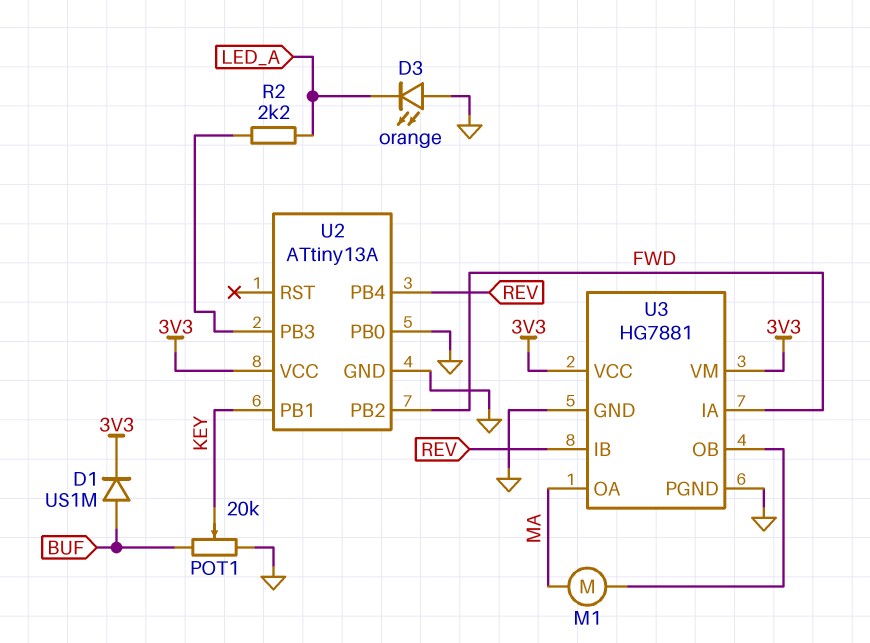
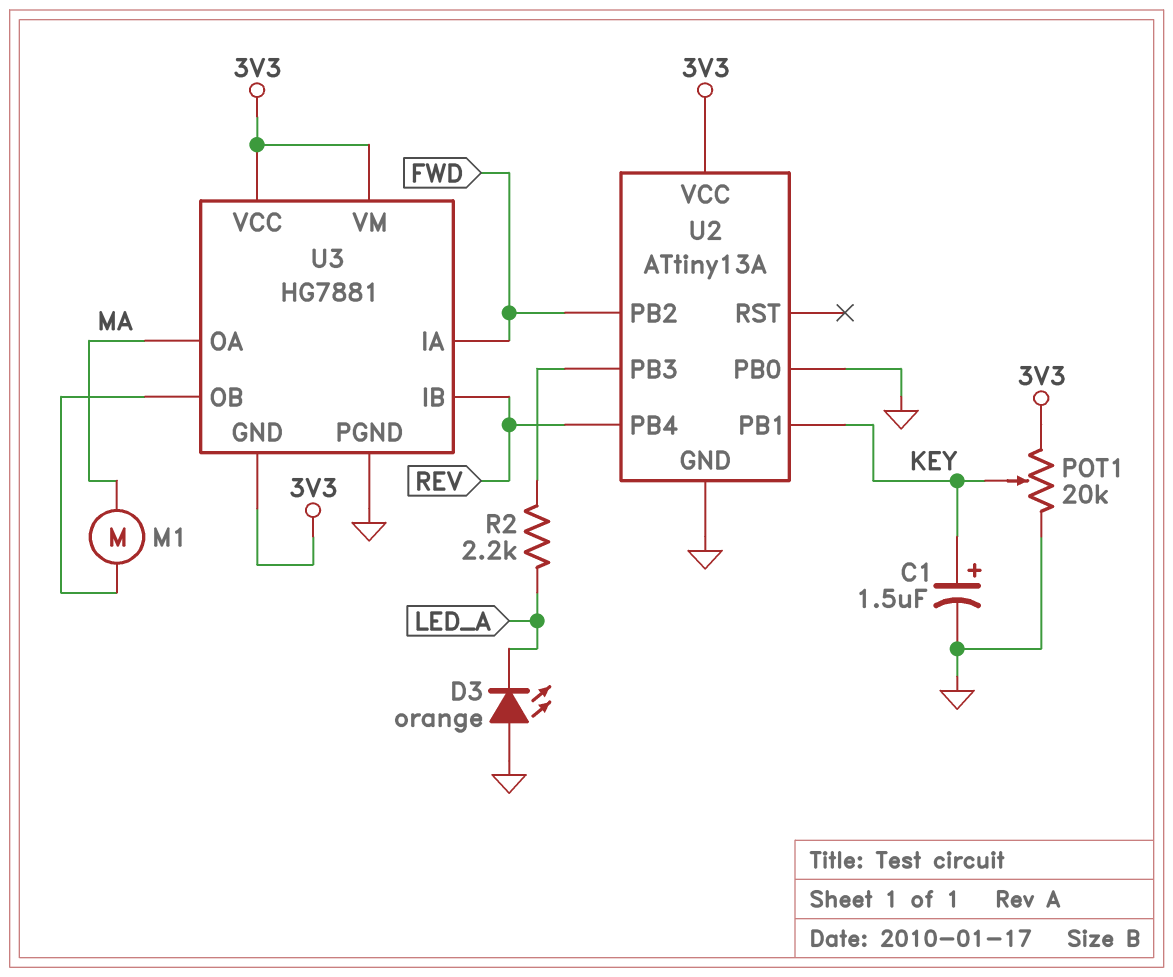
C1: none -> 1.5uF (plus KEY, minus GND)
D1: diode US1M (A BUF, K 3V3) -> none
POT1: 20k (BUF, GND, wiper KEY) -> 20k (3V3, GND, wiper KEY)
U3 pin GND: GND -> 3V3

